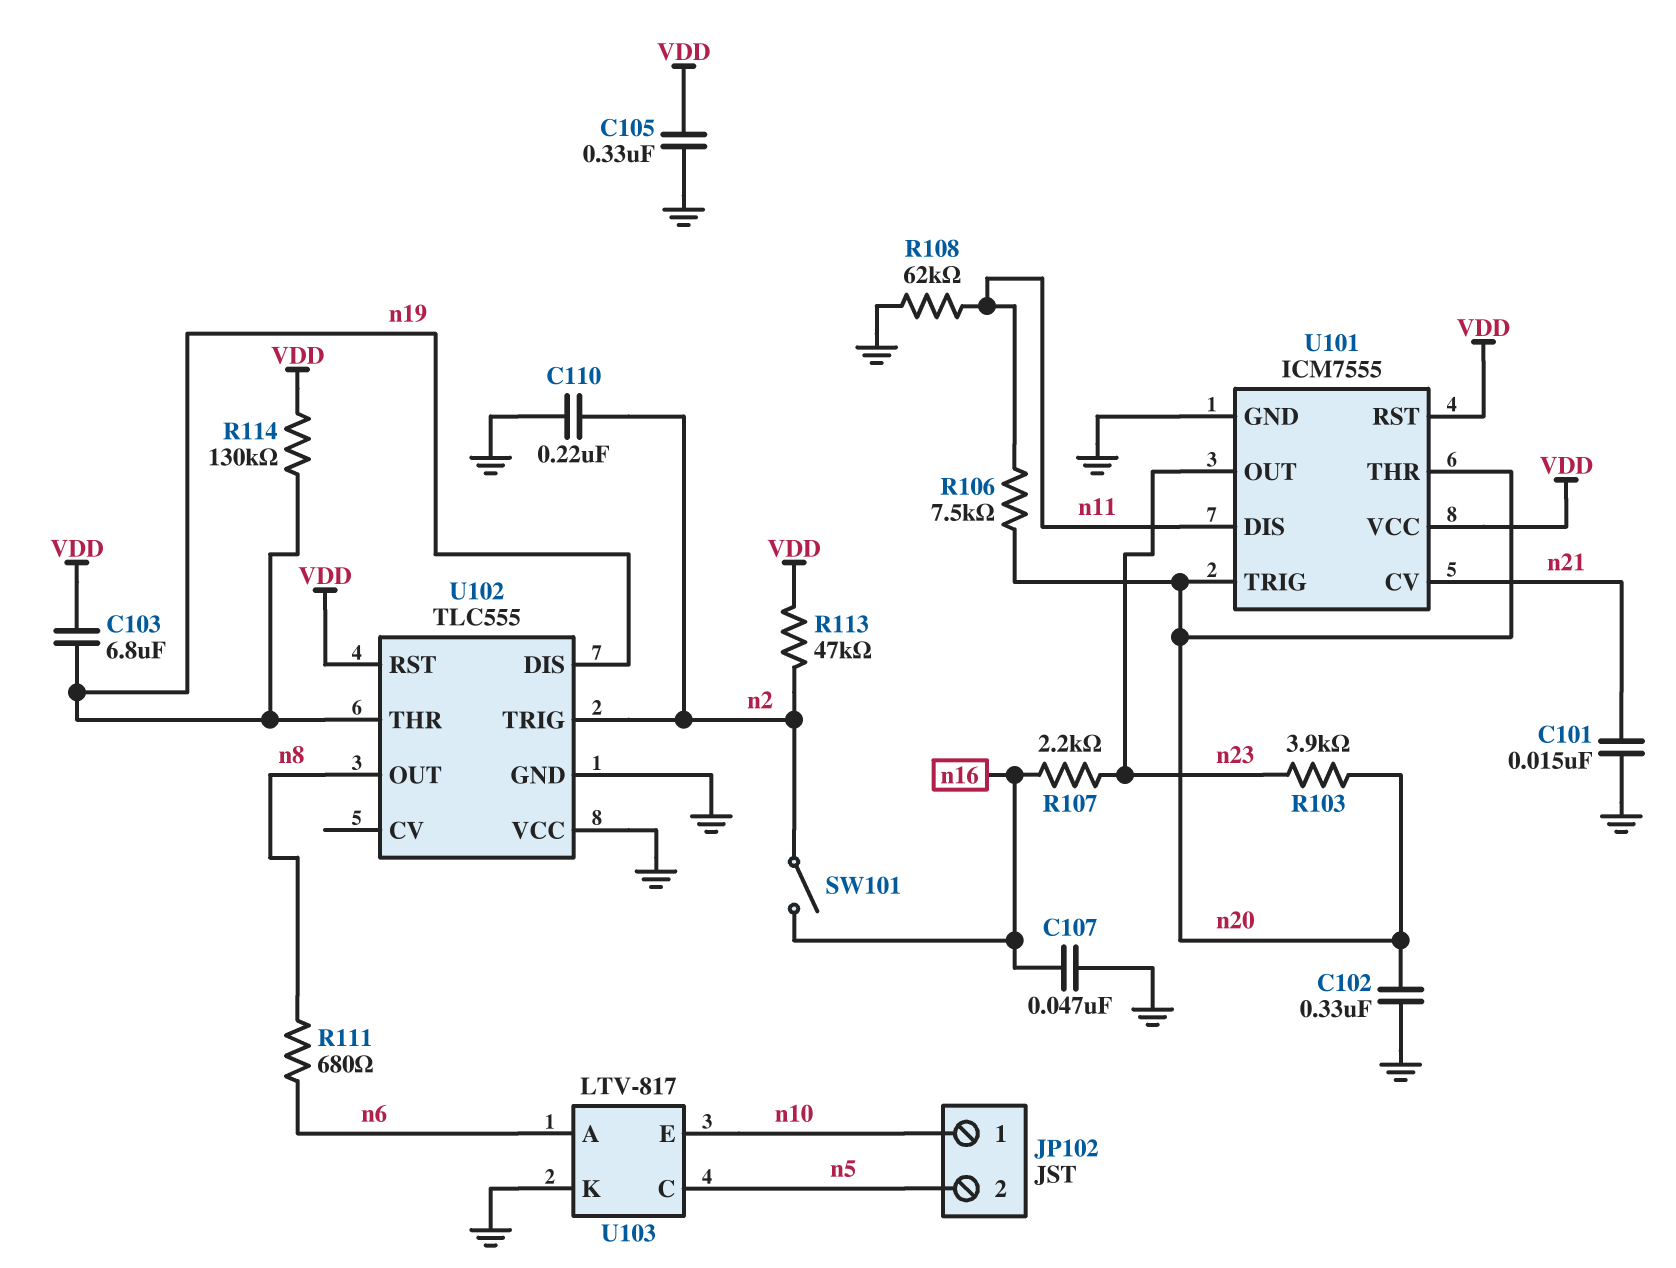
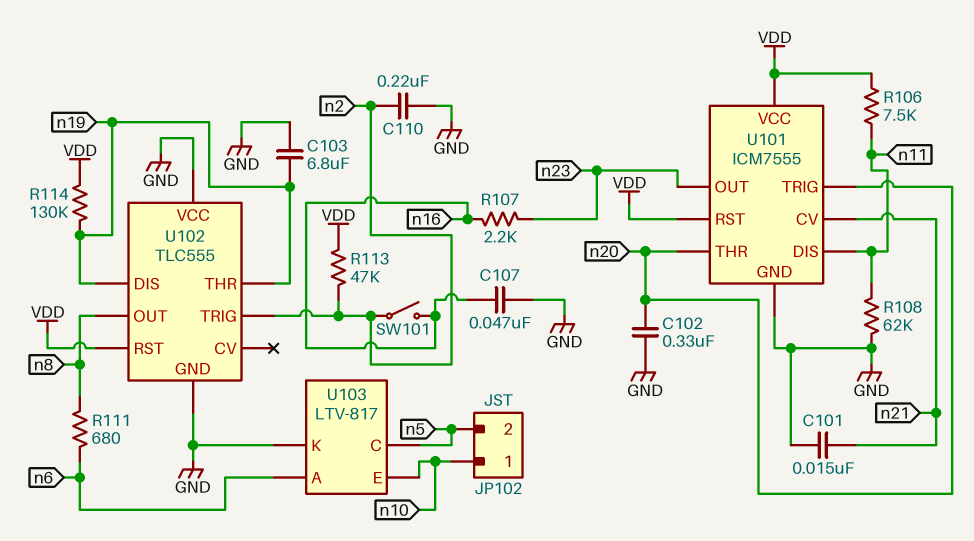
C103: 6.8uF (VDD, n19) -> 6.8uF (GND, n19)
C105: 330nF (GND, VDD) -> none
R103: 3.9k (n20, n23) -> none
R106: 7.5k (n11, n20) -> 7.5k (VDD, n11)

